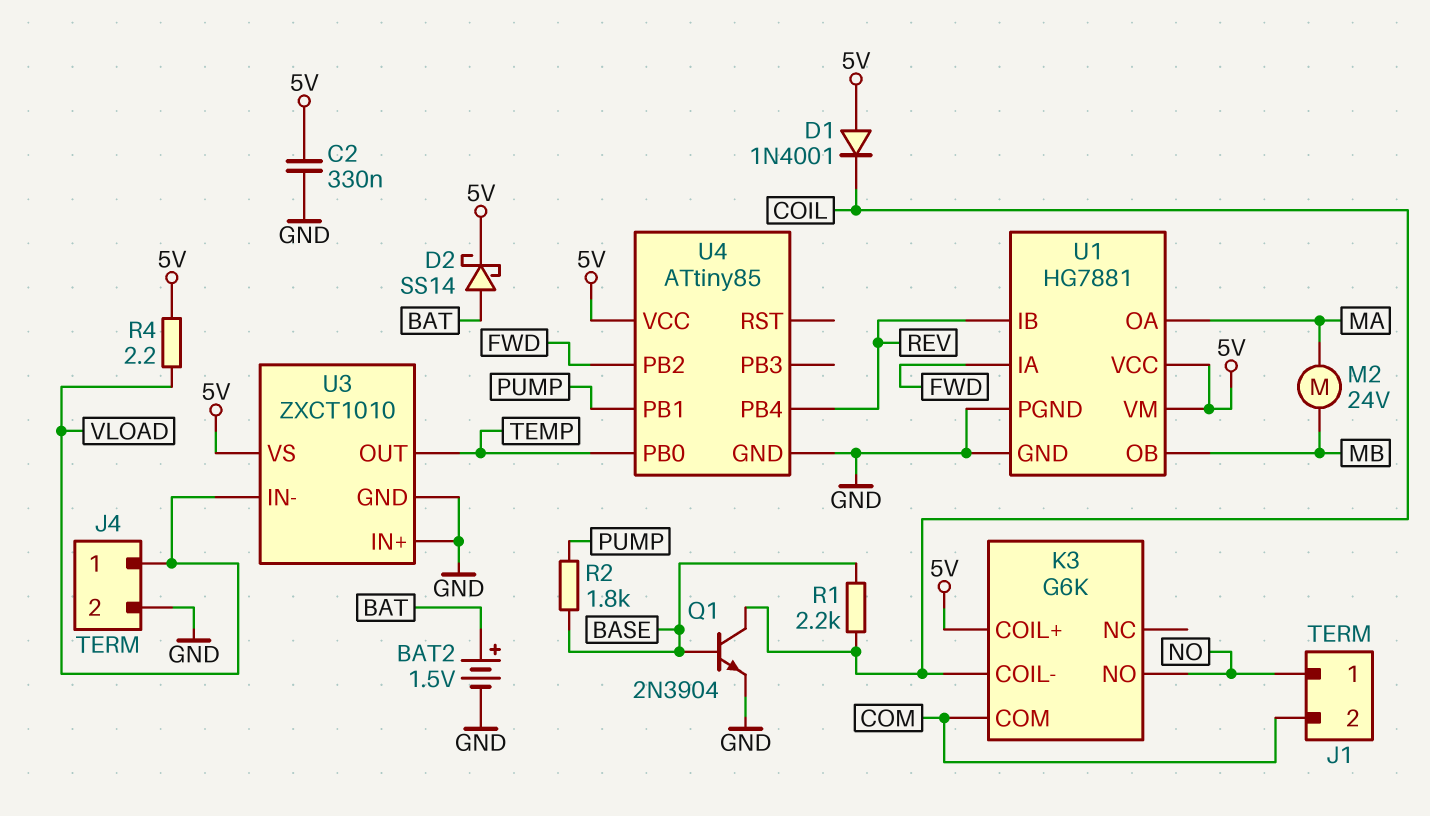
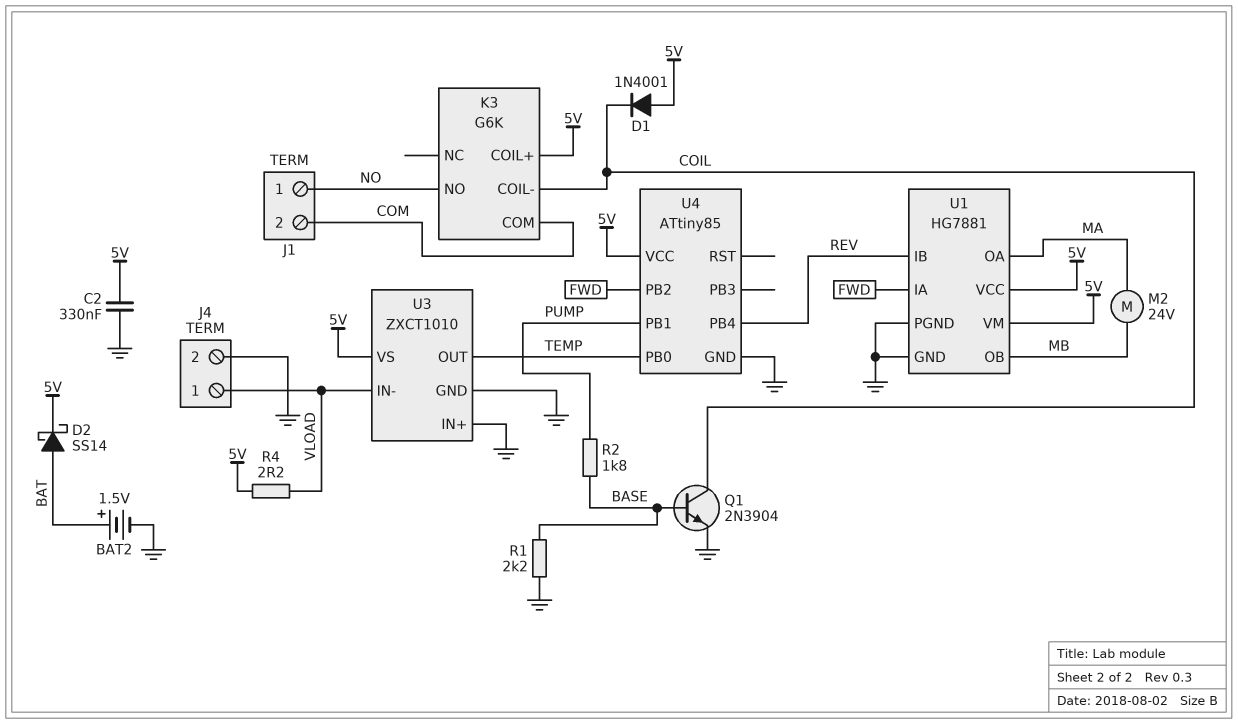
R1: 2.2k (BASE, COIL) -> 2.2k (BASE, GND)

